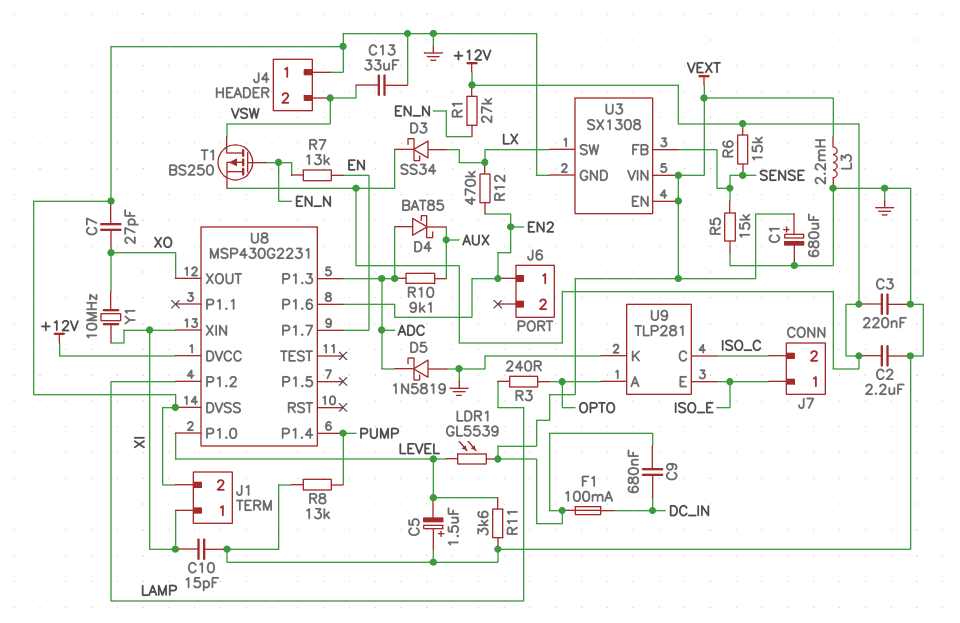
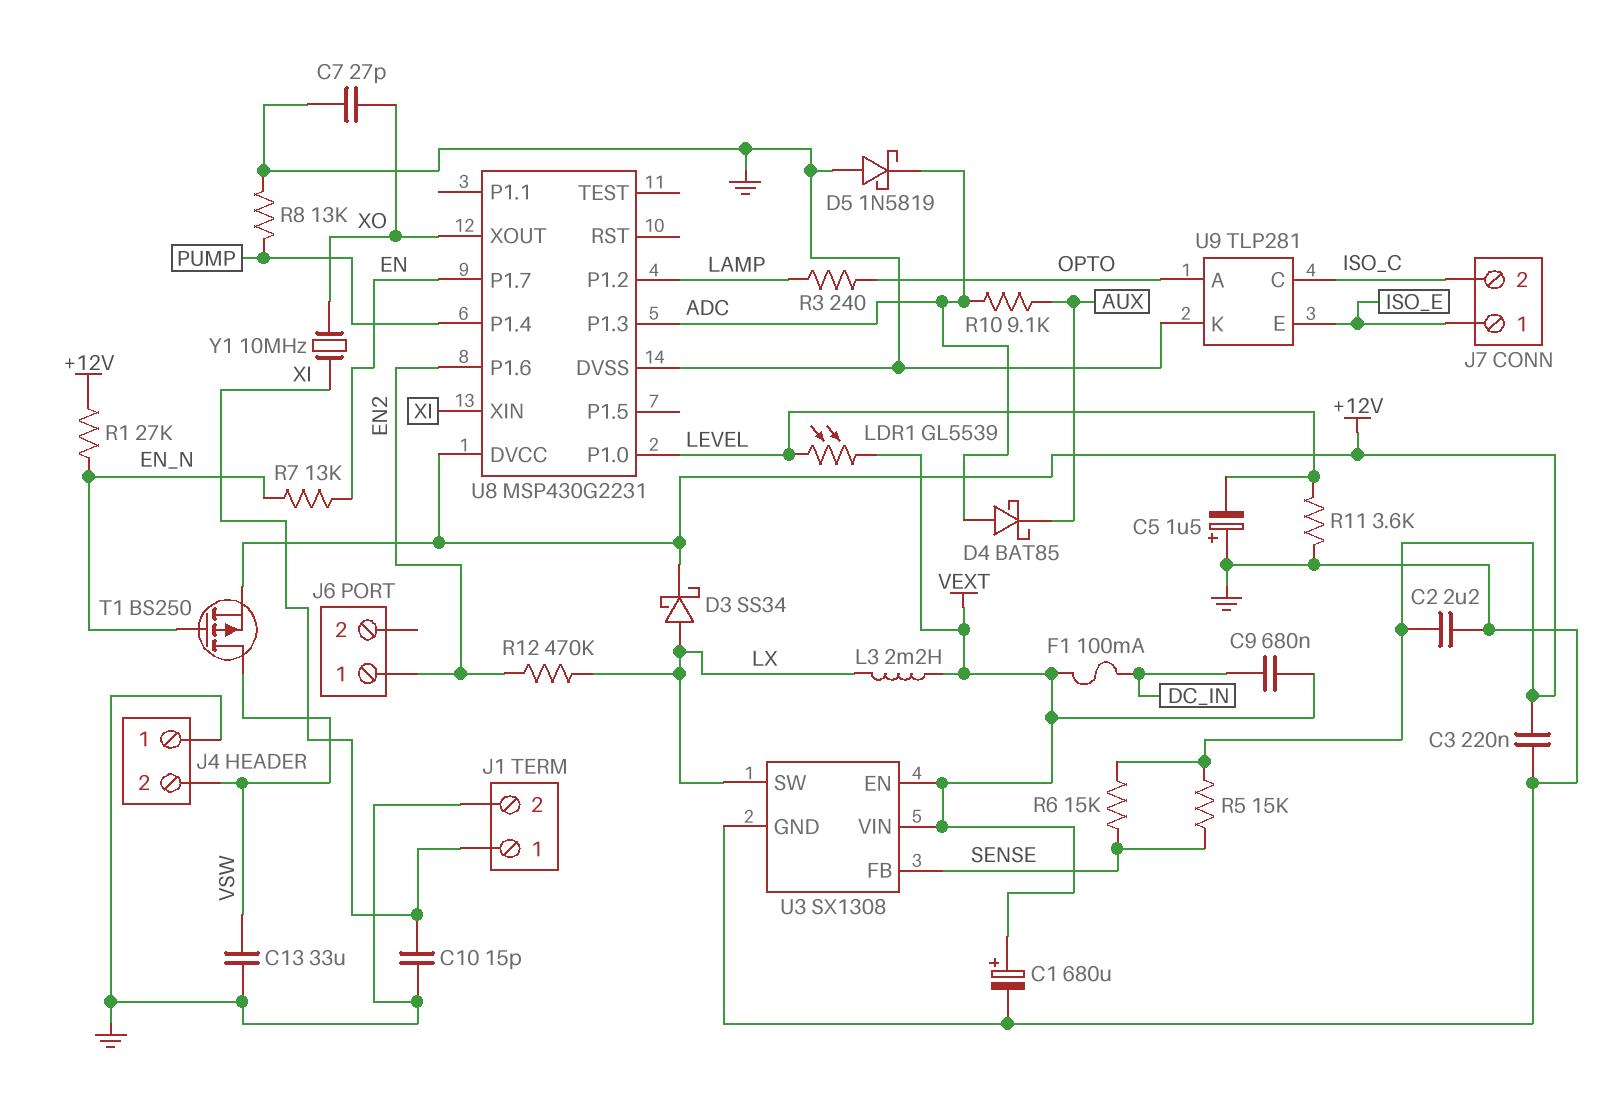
L3: 2.2mH (GND, VEXT) -> 2.2mH (LX, VEXT)
R5: 15k (GND, SENSE) -> 15k (+12V, SENSE)

